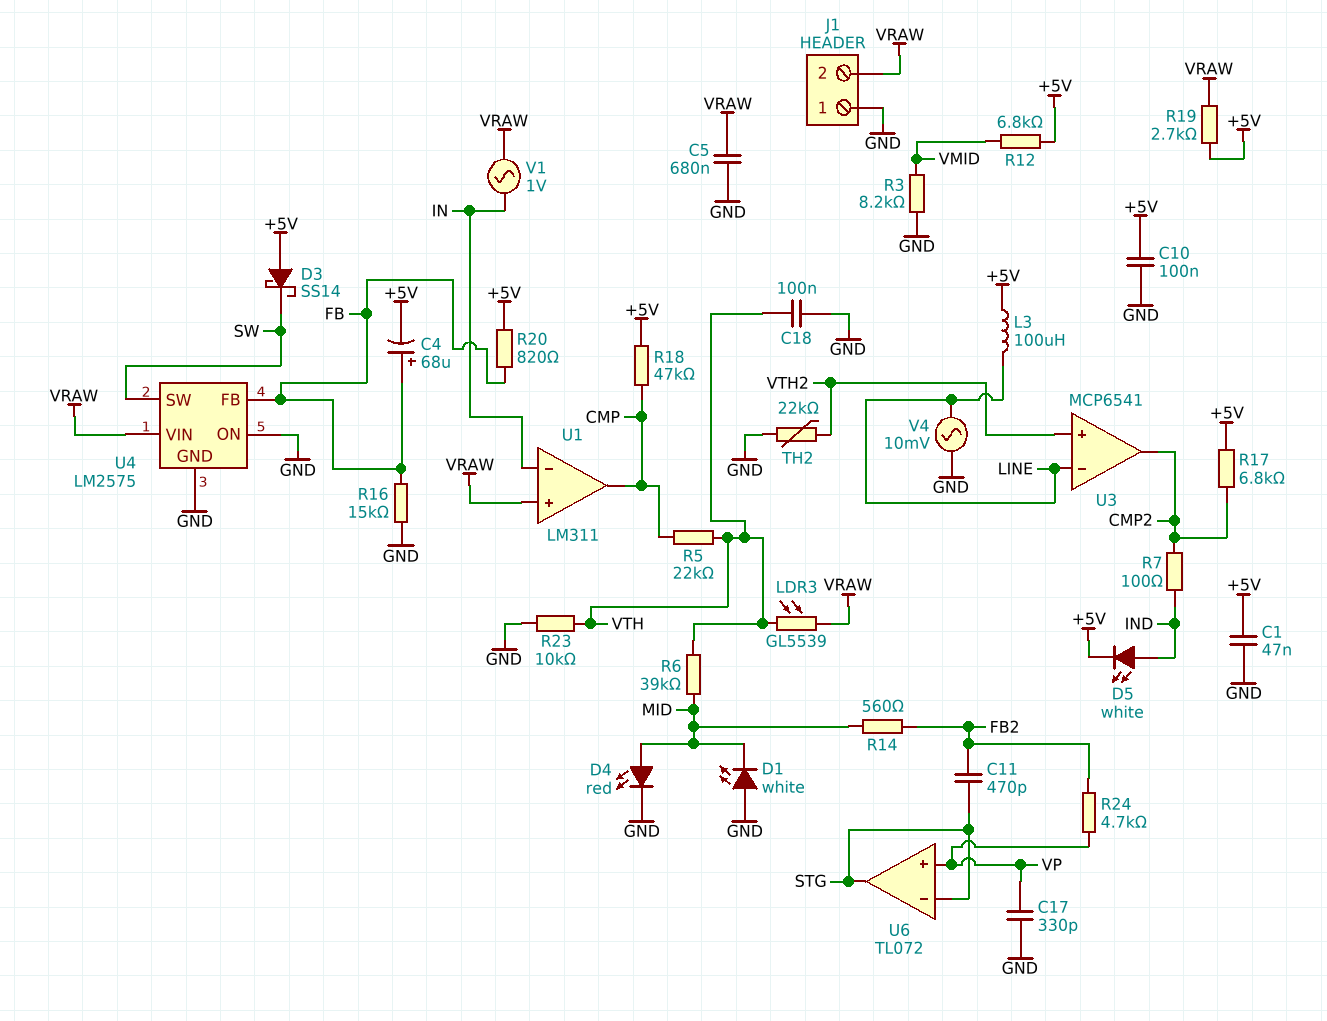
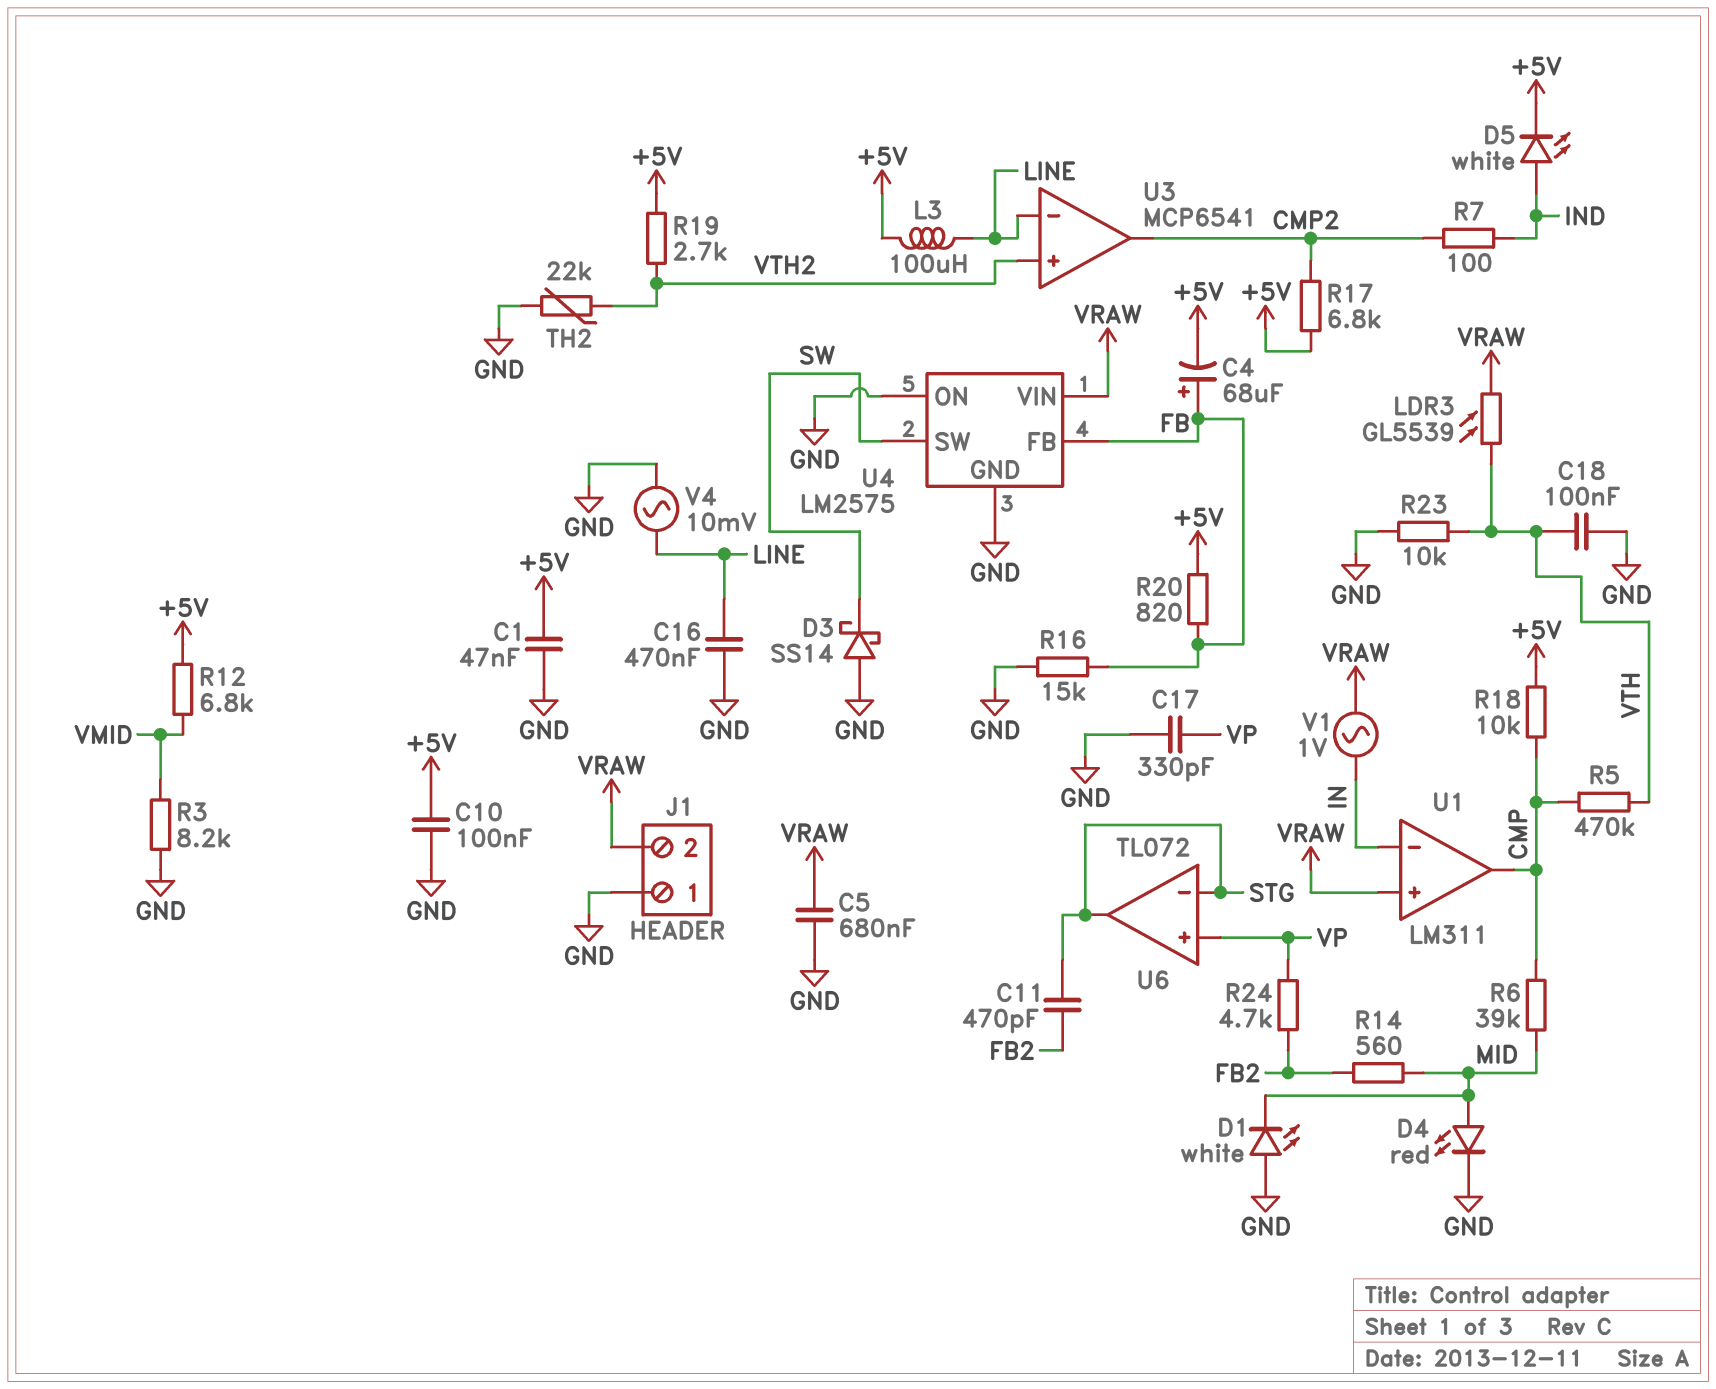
C16: none -> 470nF (GND, LINE)
D3: schottky SS14 (A +5V, K SW) -> schottky SS14 (A GND, K SW)
R5: 22k (CMP, VTH) -> 470k (CMP, VTH)
R6: 39k (MID, VTH) -> 39k (CMP, MID)
R18: 47k (+5V, CMP) -> 10k (+5V, CMP)
R19: 2.7k (+5V, VRAW) -> 2.7k (+5V, VTH2)

